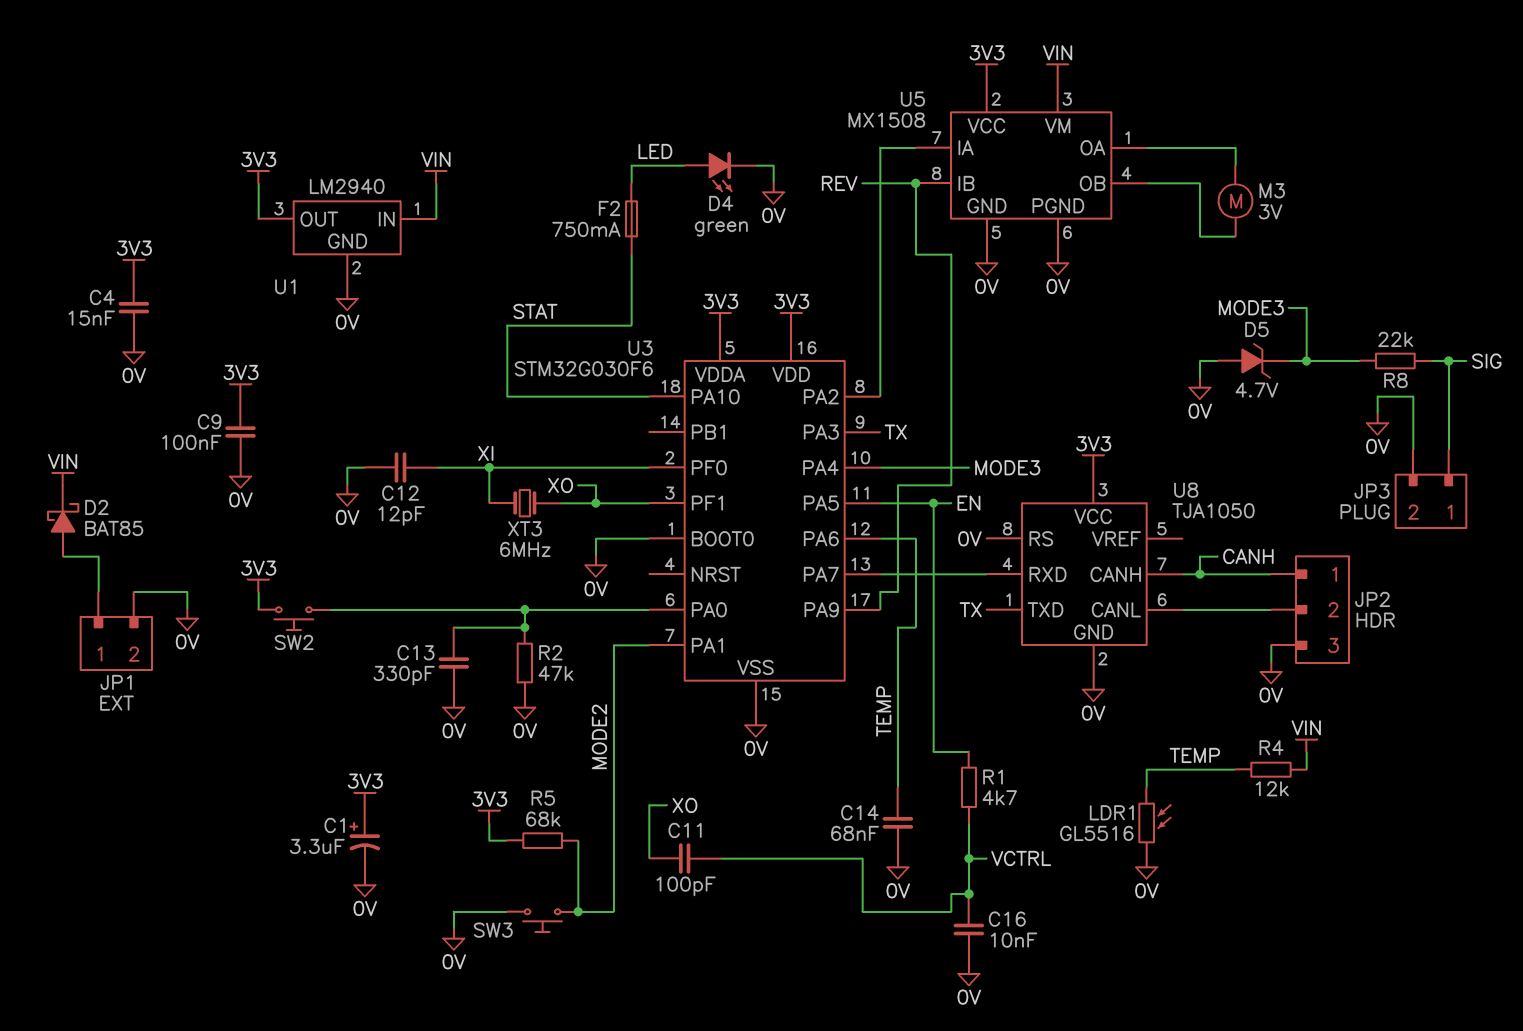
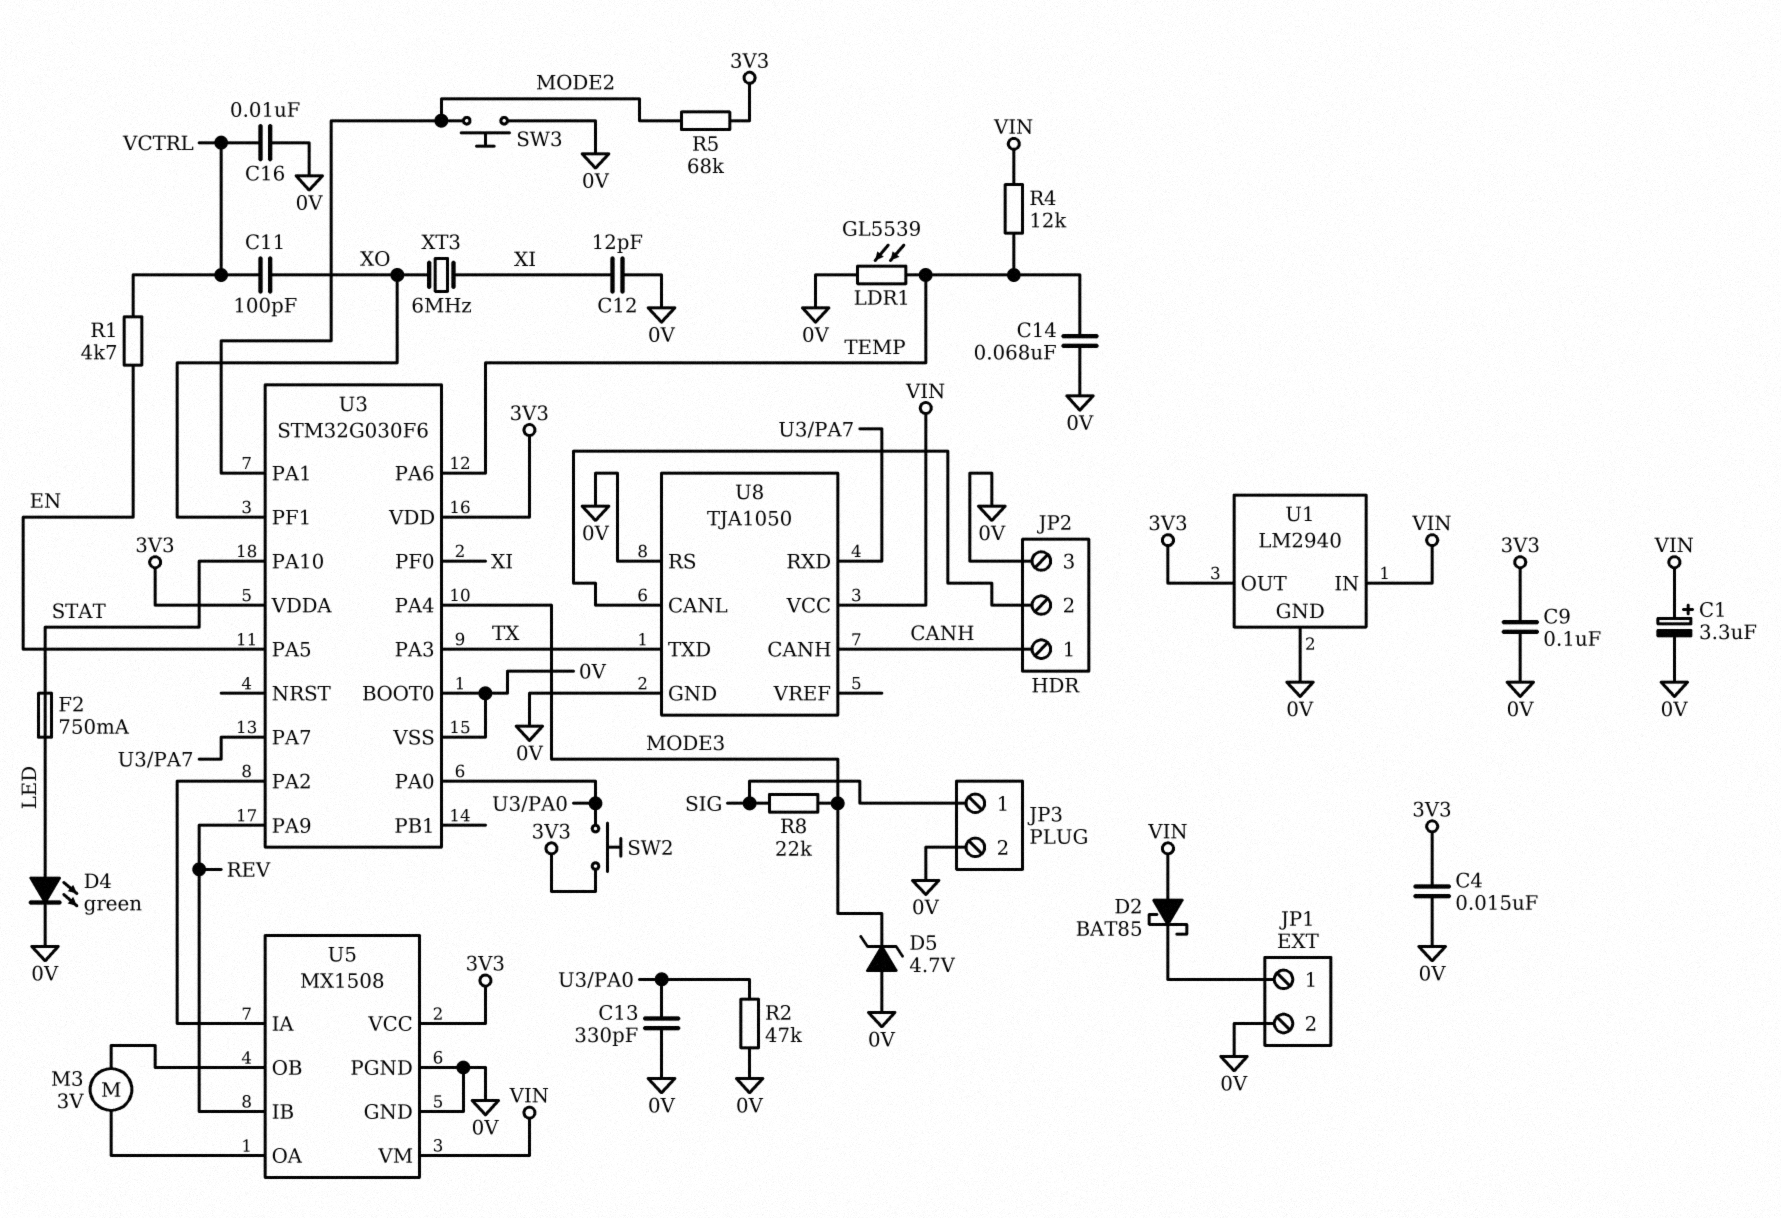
C1: 3.3uF (plus 3V3, minus 0V) -> 3.3uF (plus VIN, minus 0V)
D2: schottky BAT85 (A JP1/1, K VIN) -> schottky BAT85 (A VIN, K JP1/1)
LDR1: GL5516 (0V, TEMP) -> GL5539 (0V, TEMP)
U8 pin VCC: 3V3 -> VIN

